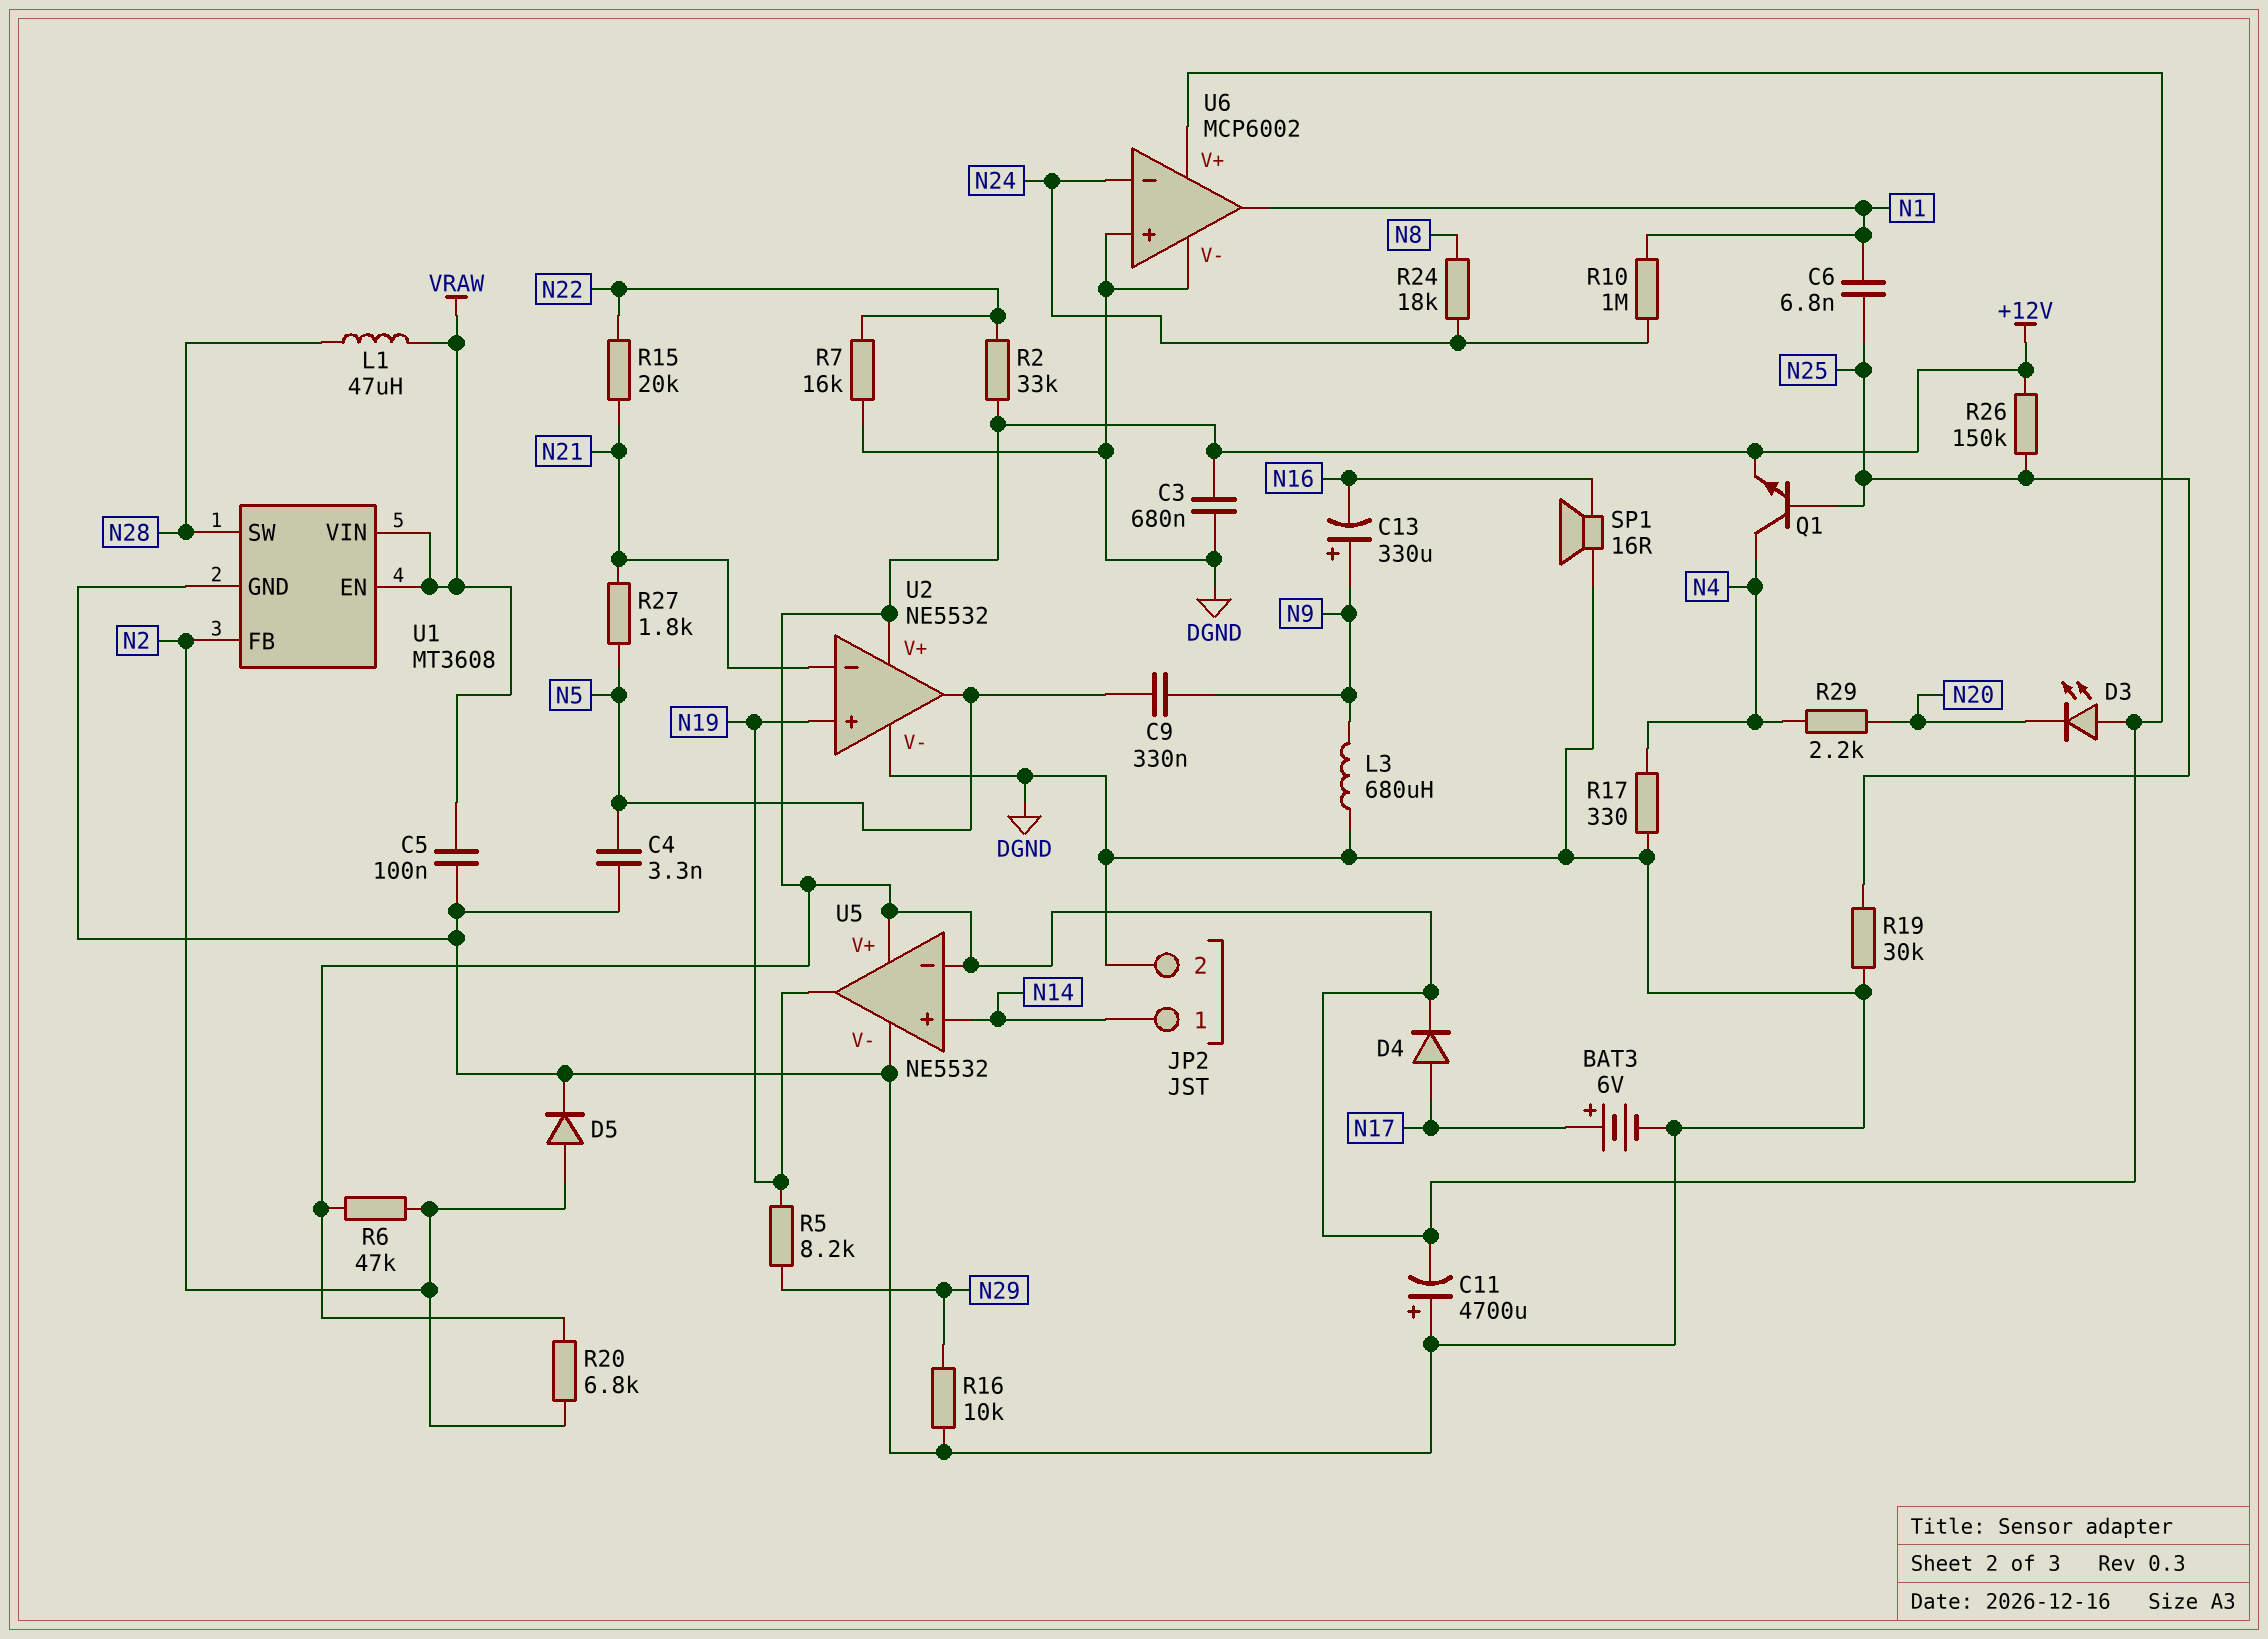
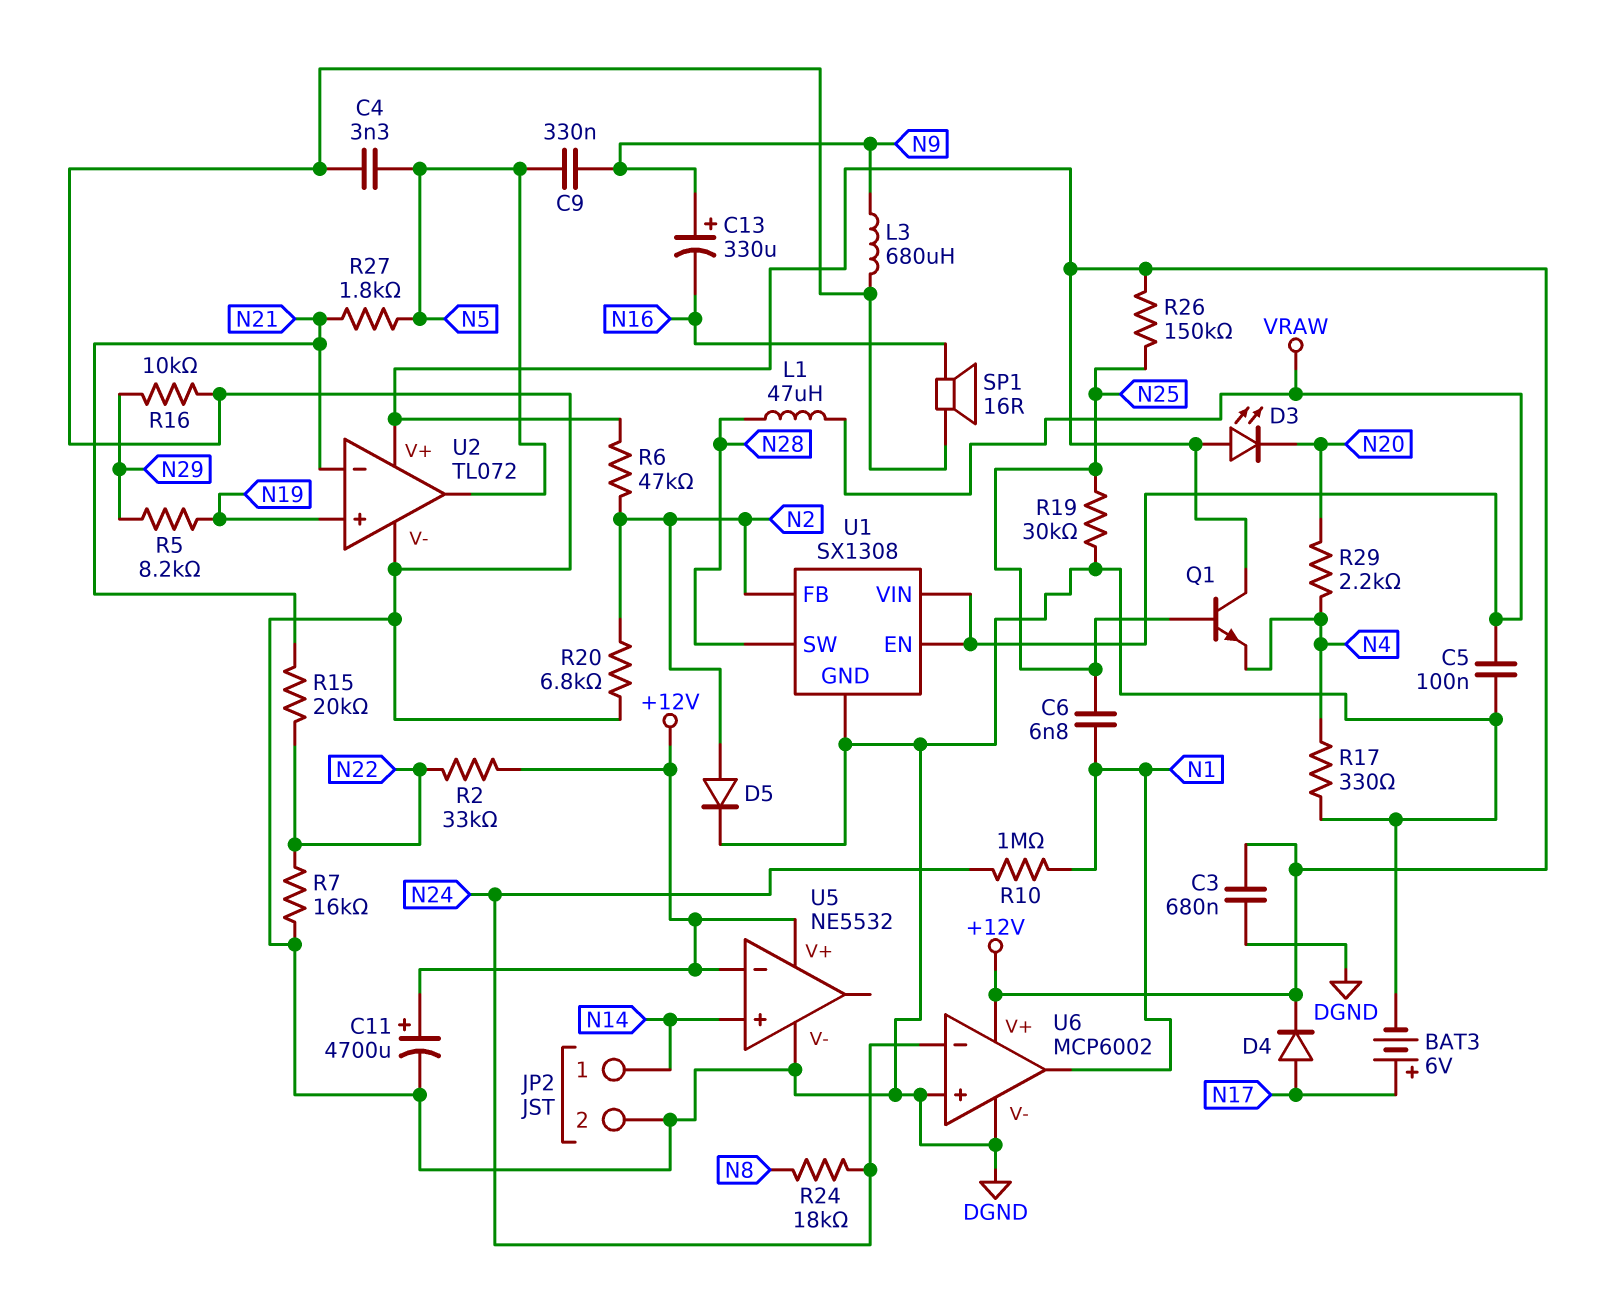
C11: 4700uF (plus DGND, minus +12V) -> 4700uF (plus +12V, minus DGND)
Q1: NPN (B N25, C N4, E +12V) -> NPN (B N25, C +12V, E N4)
R20: 6.8k (+12V, N2) -> 6.8k (DGND, N2)
U1: MT3608 -> SX1308
U2: NE5532 -> TL072
U5 pin out: N19 -> none

